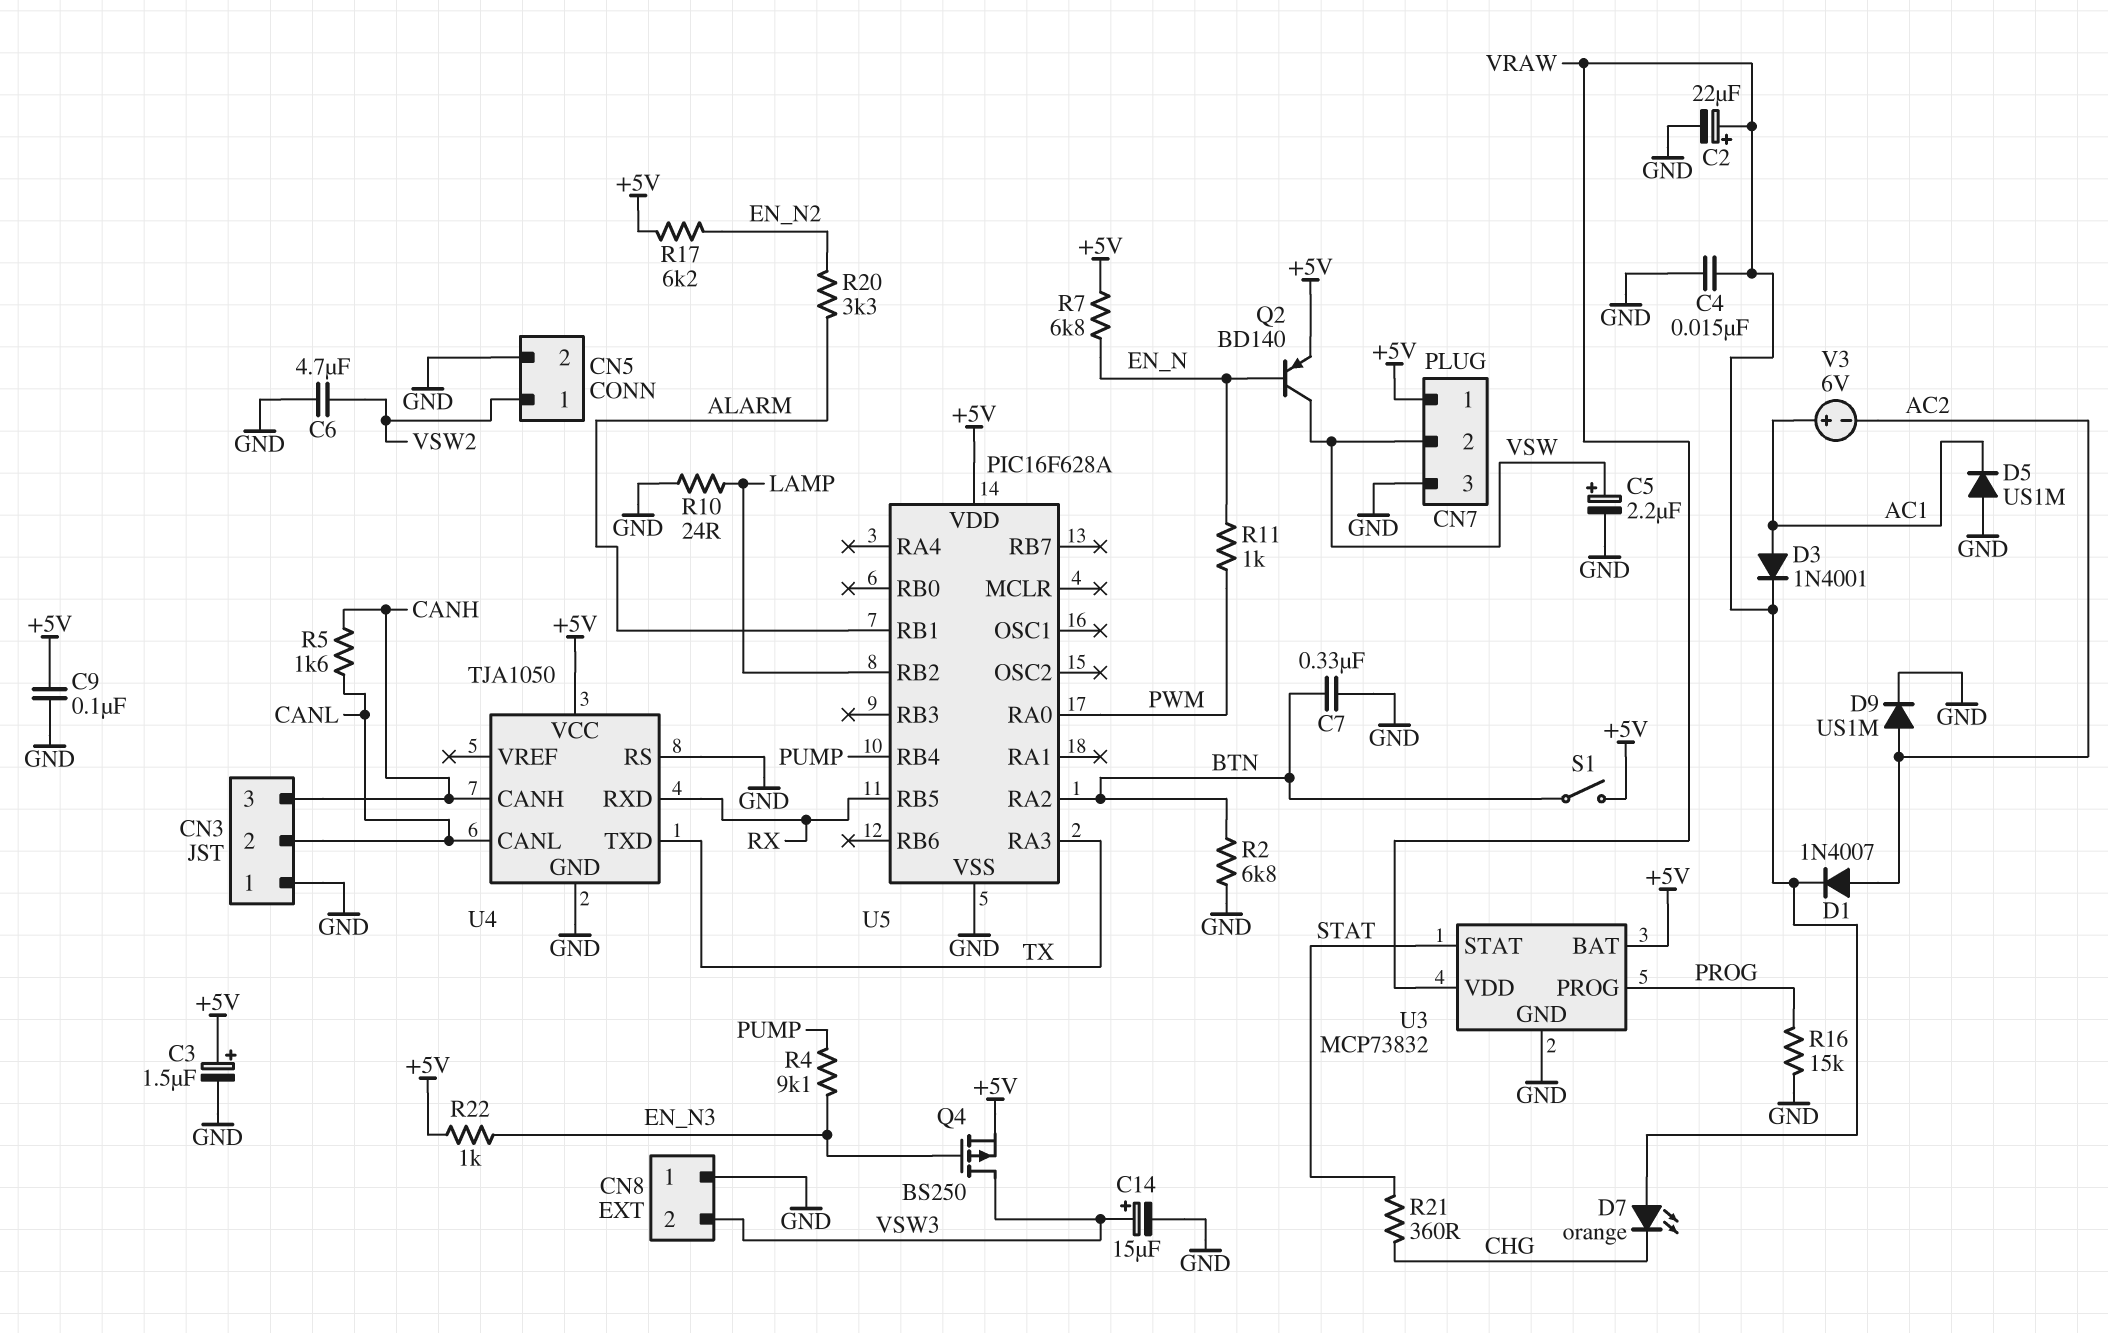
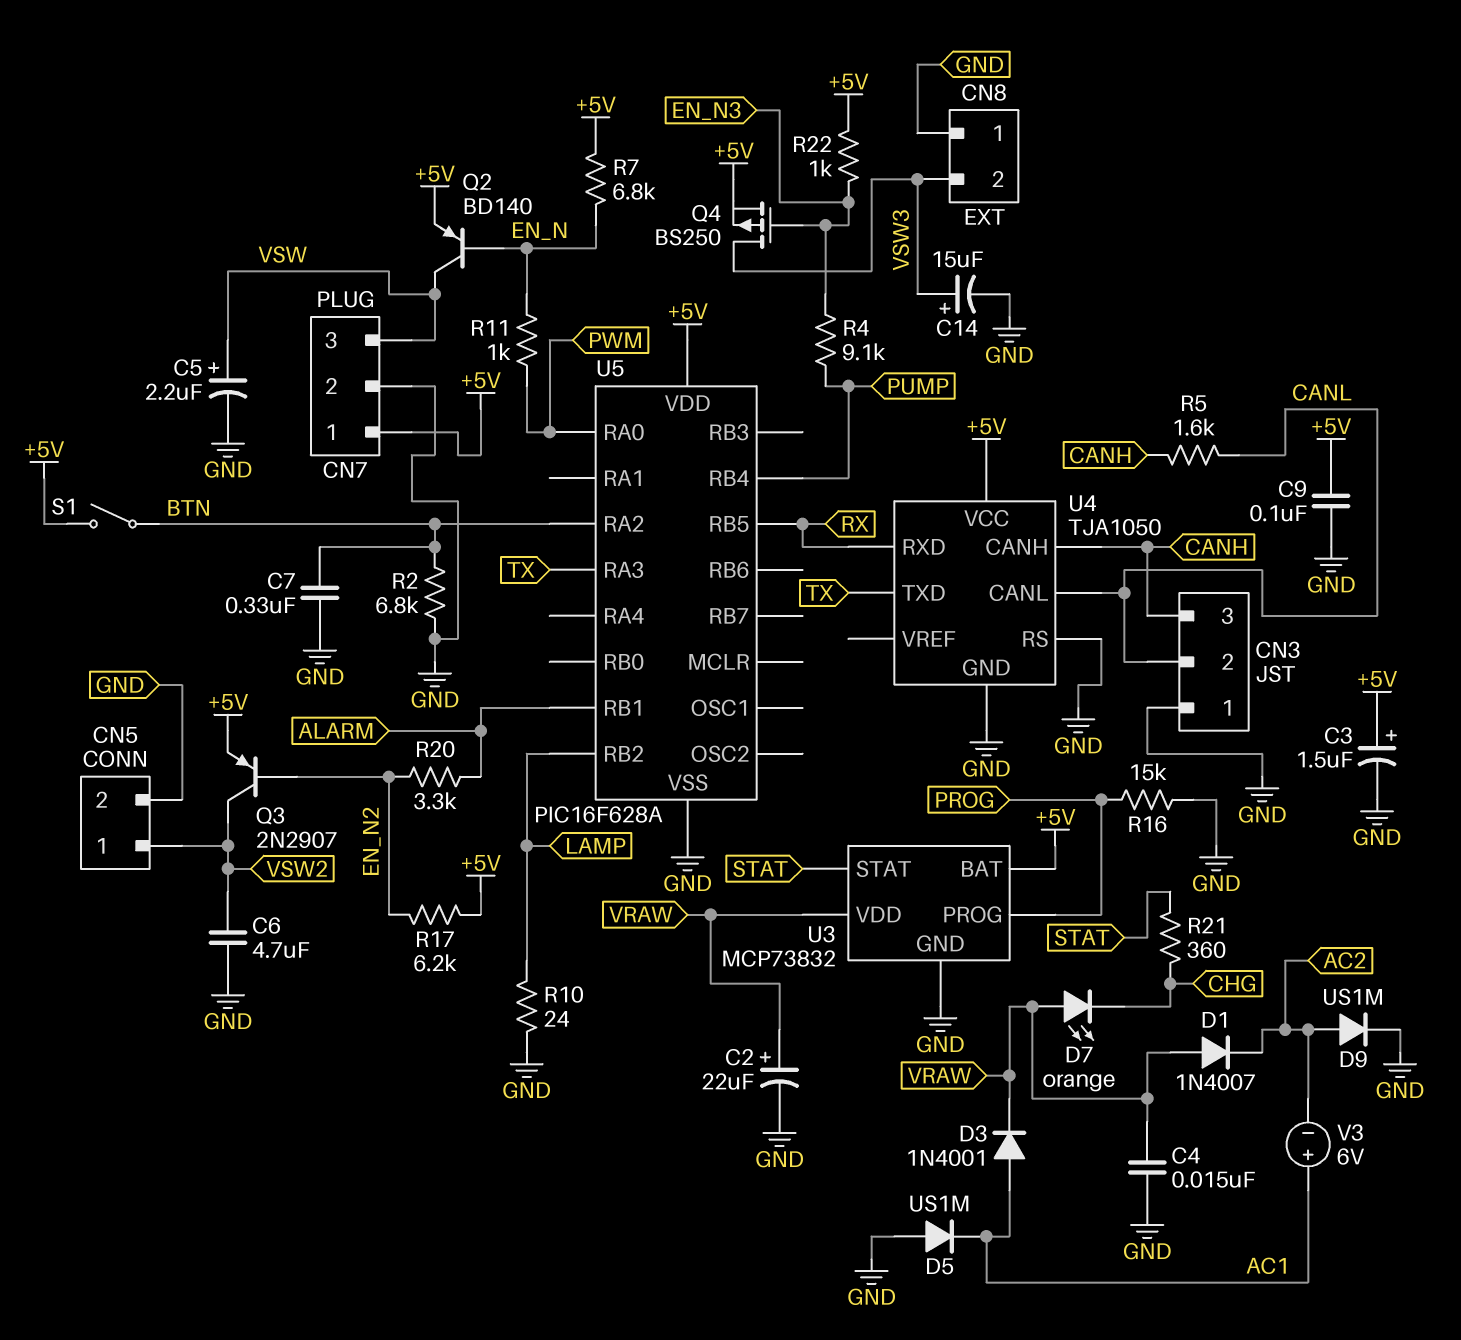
CN7 pin 2: VSW -> GND
CN7 pin 3: GND -> VSW
D1: diode 1N4007 (A AC2, K VRAW) -> diode 1N4007 (A VRAW, K AC2)
Q3: none -> PNP 2N2907 (B EN_N2, C VSW2, E +5V)

